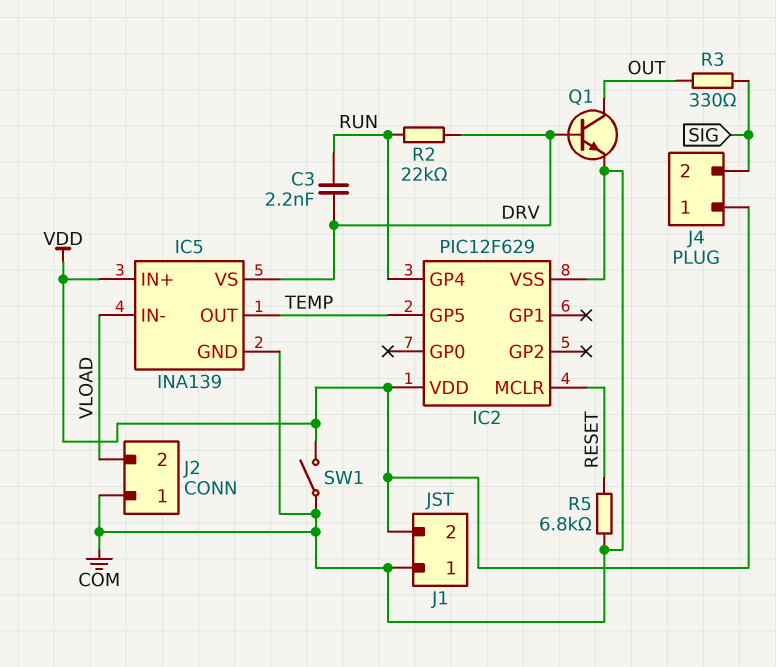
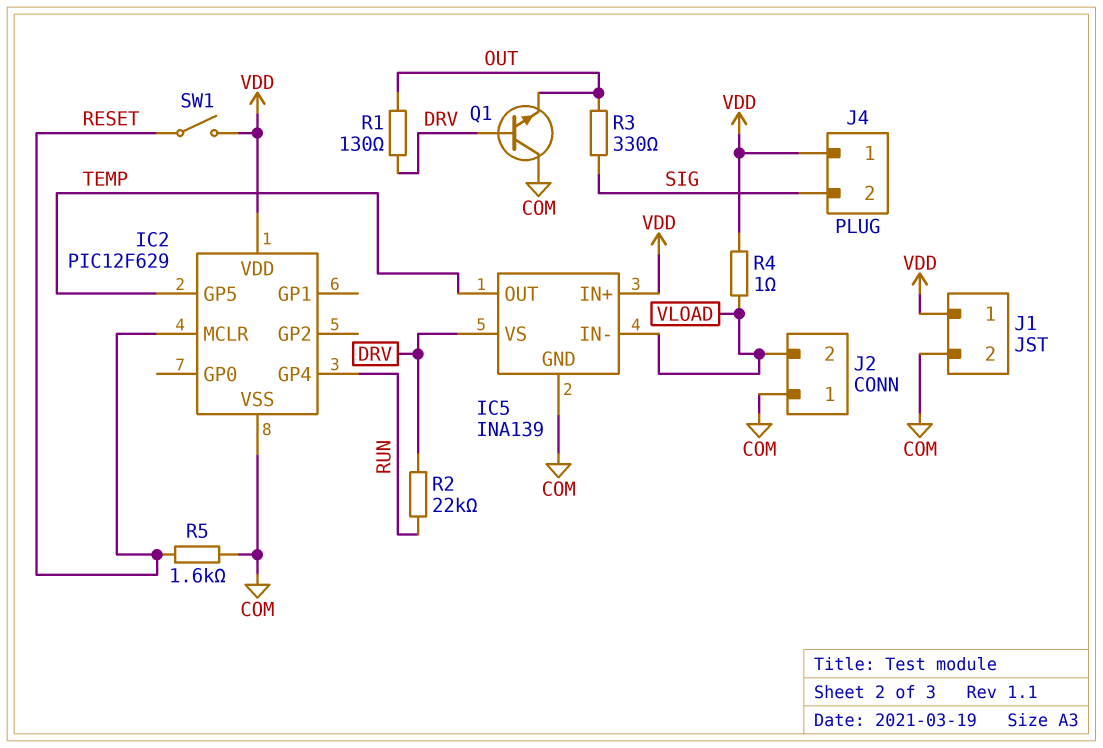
C3: 2.2nF (DRV, RUN) -> none
J1 pin 1: COM -> VDD
J1 pin 2: VDD -> COM
Q1: NPN (B DRV, C OUT, E COM) -> NPN (B DRV, C COM, E OUT)
R1: none -> 130 (DRV, OUT)
R4: none -> 1 (VDD, VLOAD)
R5: 6.8k (COM, RESET) -> 1.6k (COM, RESET)
SW1: switch (COM, VDD) -> switch (RESET, VDD)

